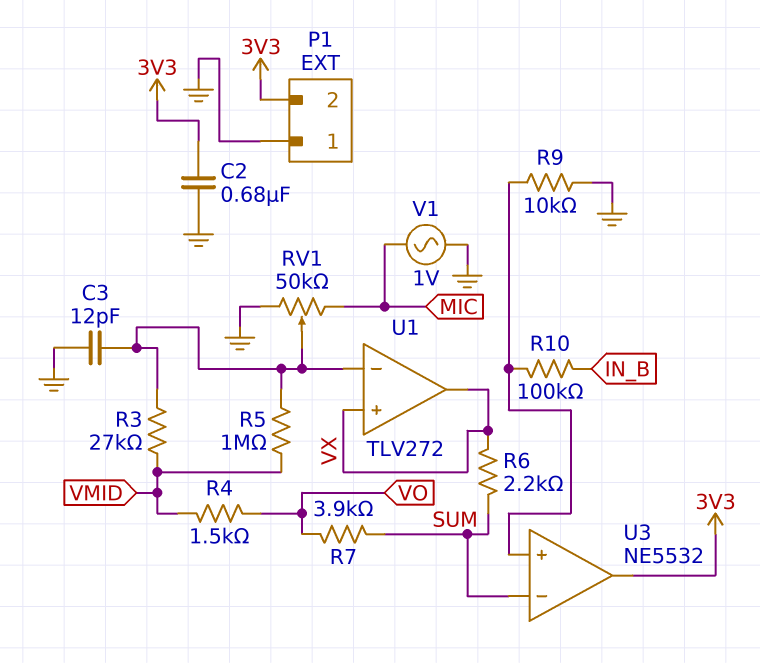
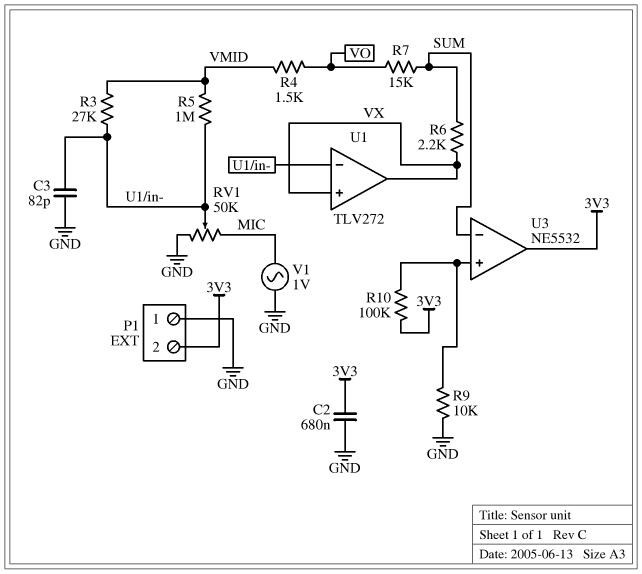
C3: 12pF (GND, U1/in-) -> 82pF (GND, U1/in-)
R7: 3.9k (SUM, VO) -> 15k (SUM, VO)
R10: 100k (IN_B, U3/in+) -> 100k (3V3, U3/in+)

